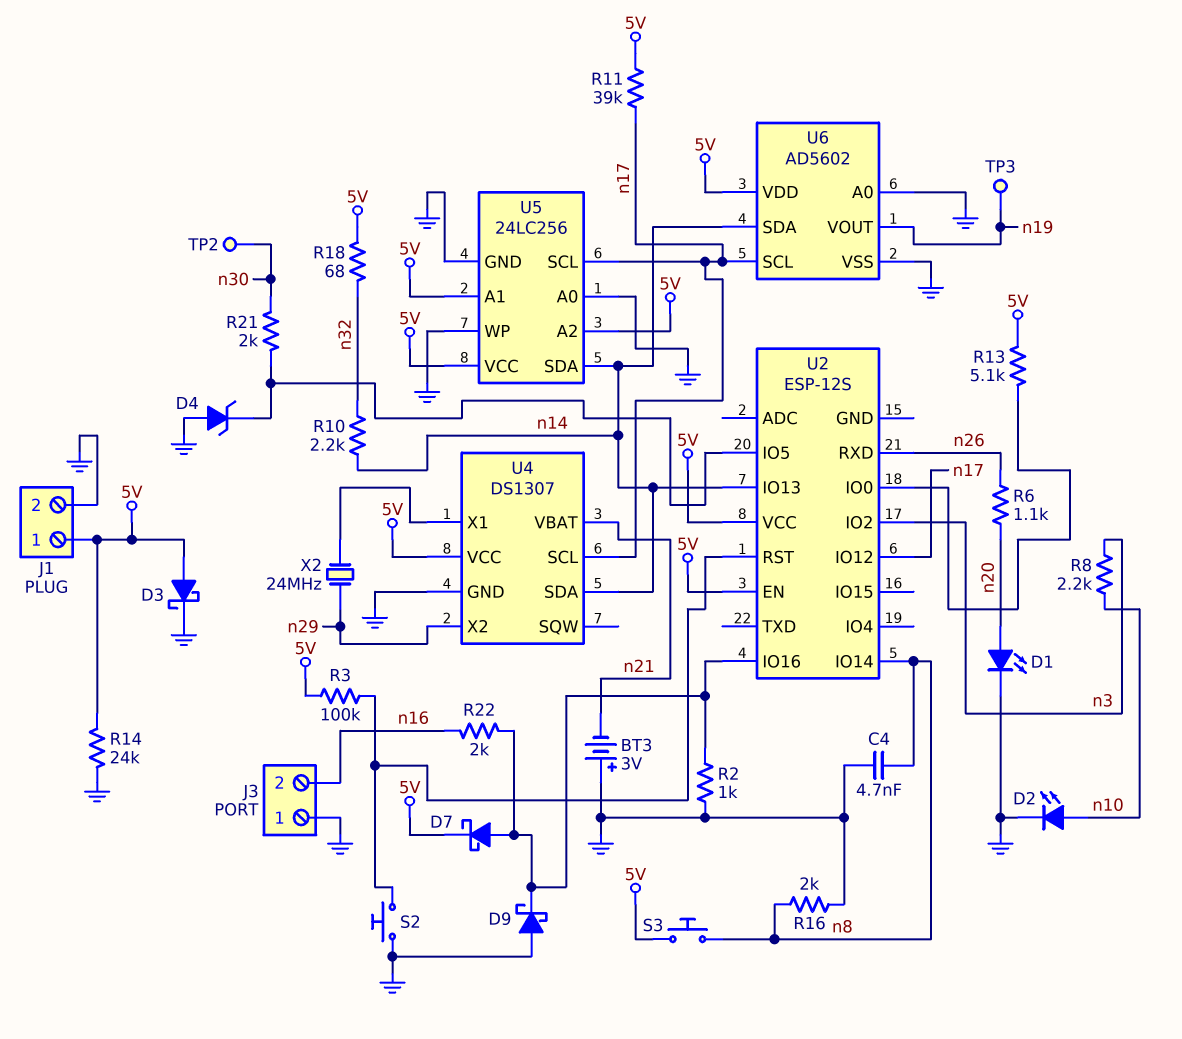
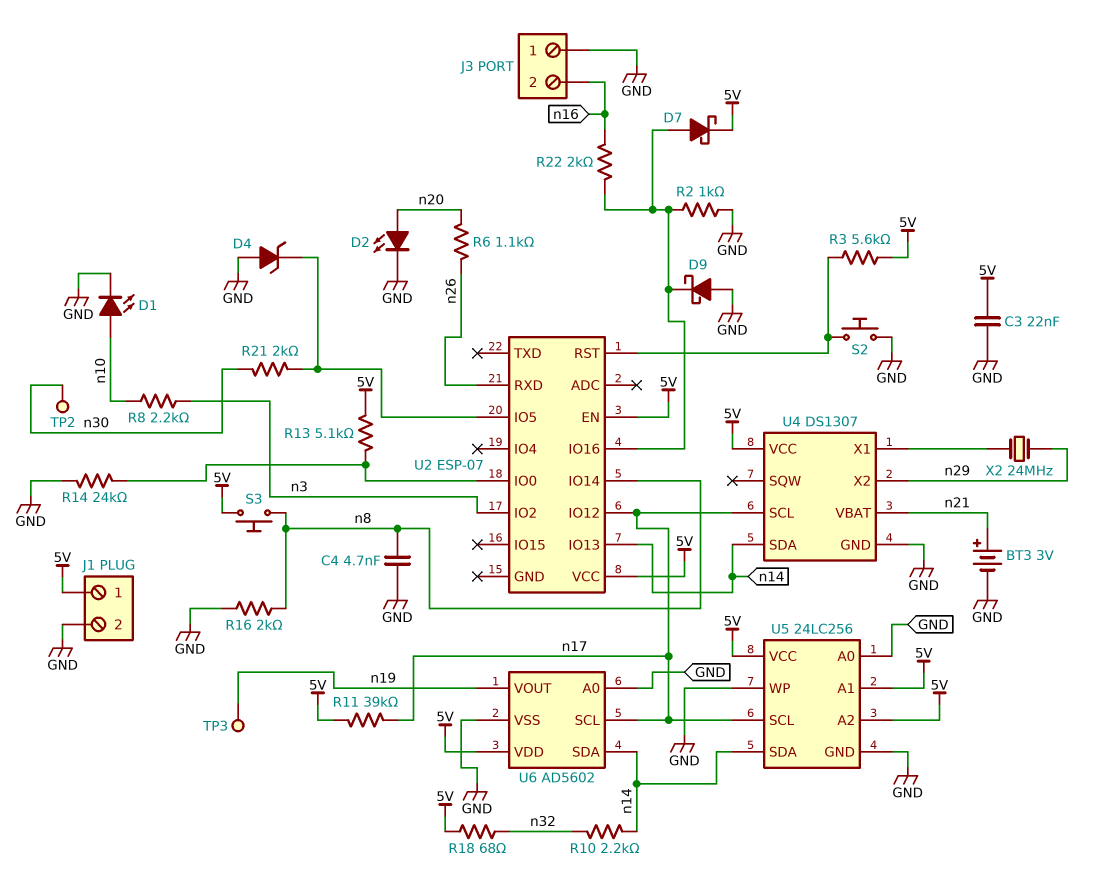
BT3: 3V (plus GND, minus n21) -> 3V (plus n21, minus GND)
C3: none -> 22nF (5V, GND)
D1: LED (A n20, K GND) -> LED (A n10, K GND)
D2: LED (A n10, K GND) -> LED (A n20, K GND)
D3: schottky (A 5V, K GND) -> none
R3: 100k (5V, U2/RST) -> 5.6k (5V, U2/RST)
R14: 24k (5V, GND) -> 24k (GND, U2/IO0)
U2: ESP-12S -> ESP-07

